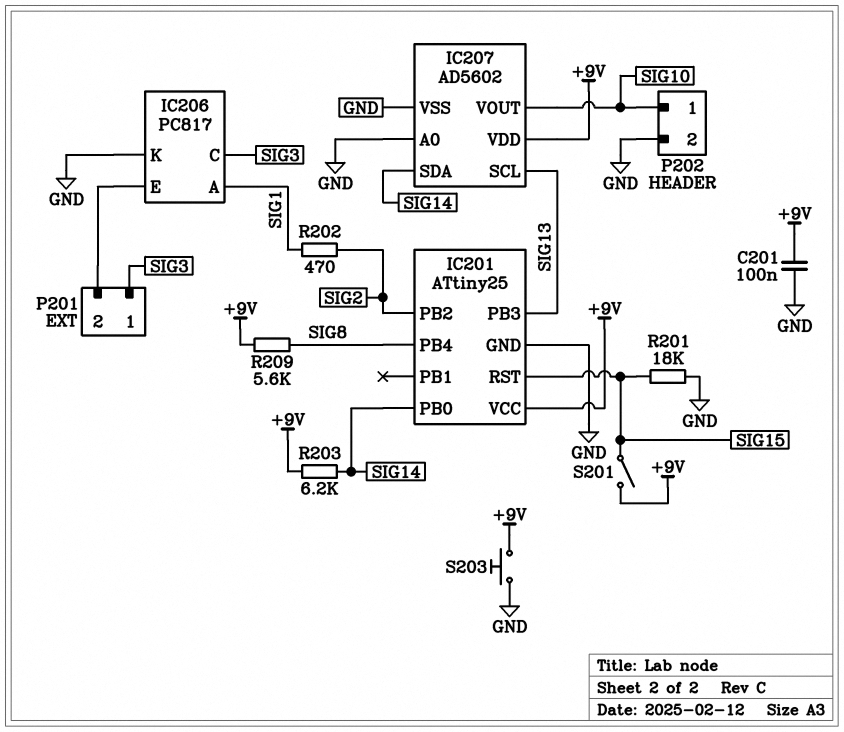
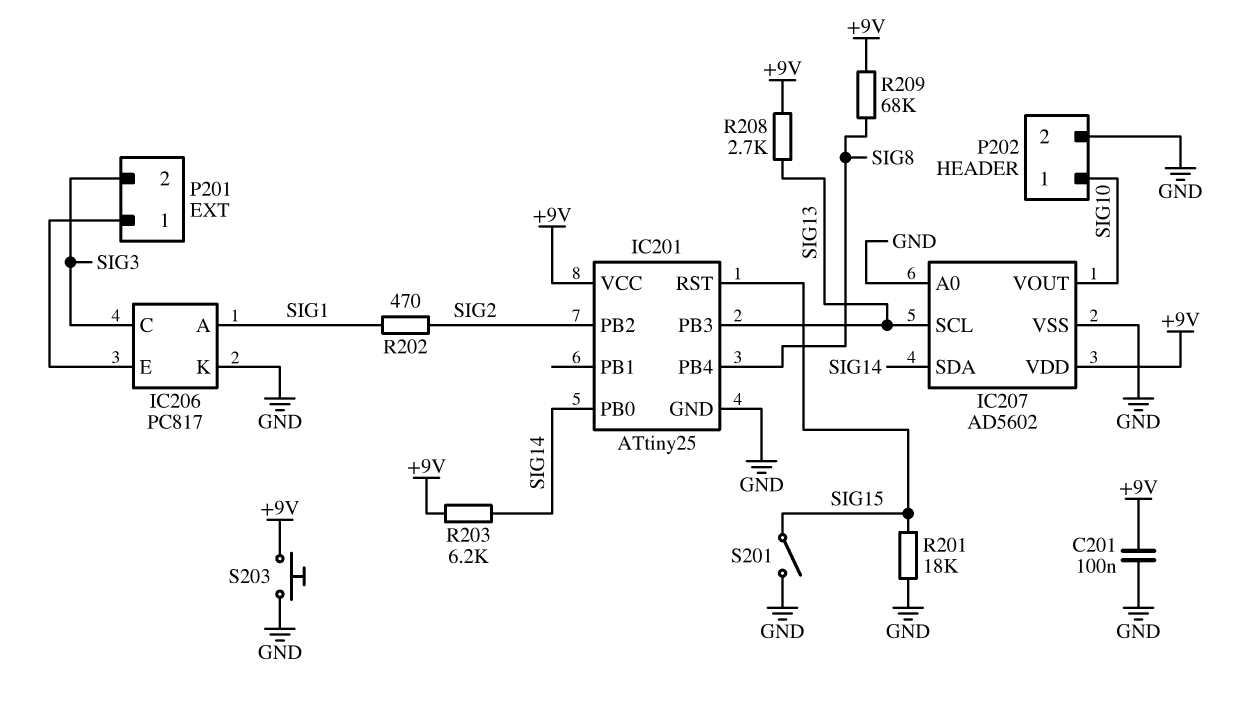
P201 pin 1: SIG3 -> IC206/E
P201 pin 2: IC206/E -> SIG3
R208: none -> 2.7k (+9V, SIG13)
R209: 5.6k (+9V, SIG8) -> 68k (+9V, SIG8)
S201: switch (+9V, SIG15) -> switch (GND, SIG15)

